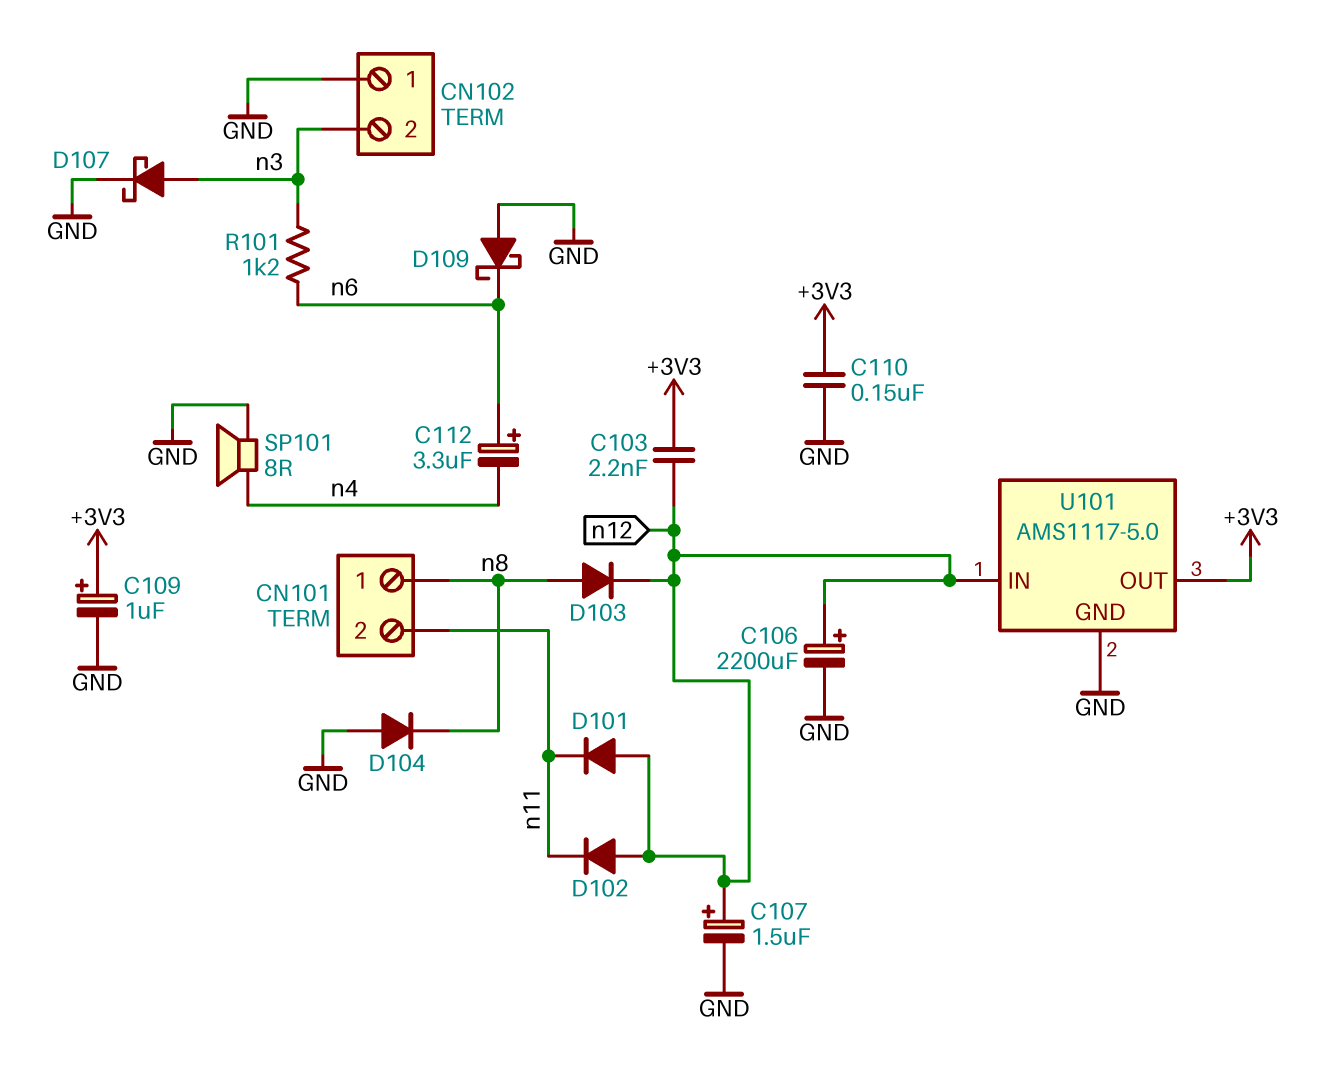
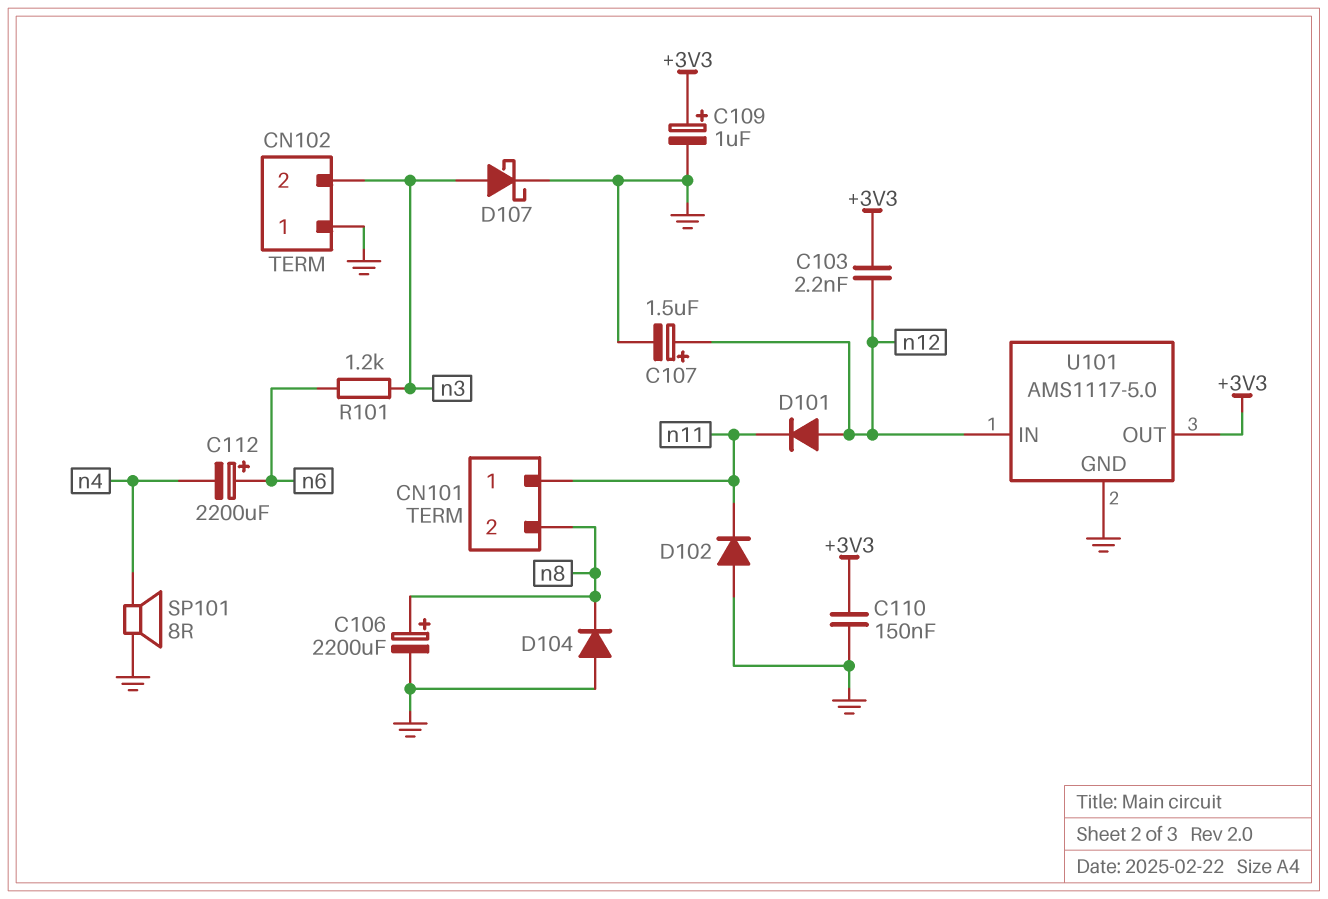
C106: 2200uF (plus n12, minus GND) -> 2200uF (plus n8, minus GND)
C112: 3.3uF (plus n6, minus n4) -> 2200uF (plus n6, minus n4)
CN101 pin 1: n8 -> n11
CN101 pin 2: n11 -> n8
D102: diode (A n12, K n11) -> diode (A GND, K n11)
D103: diode (A n8, K n12) -> none
D109: schottky (A GND, K n6) -> none

